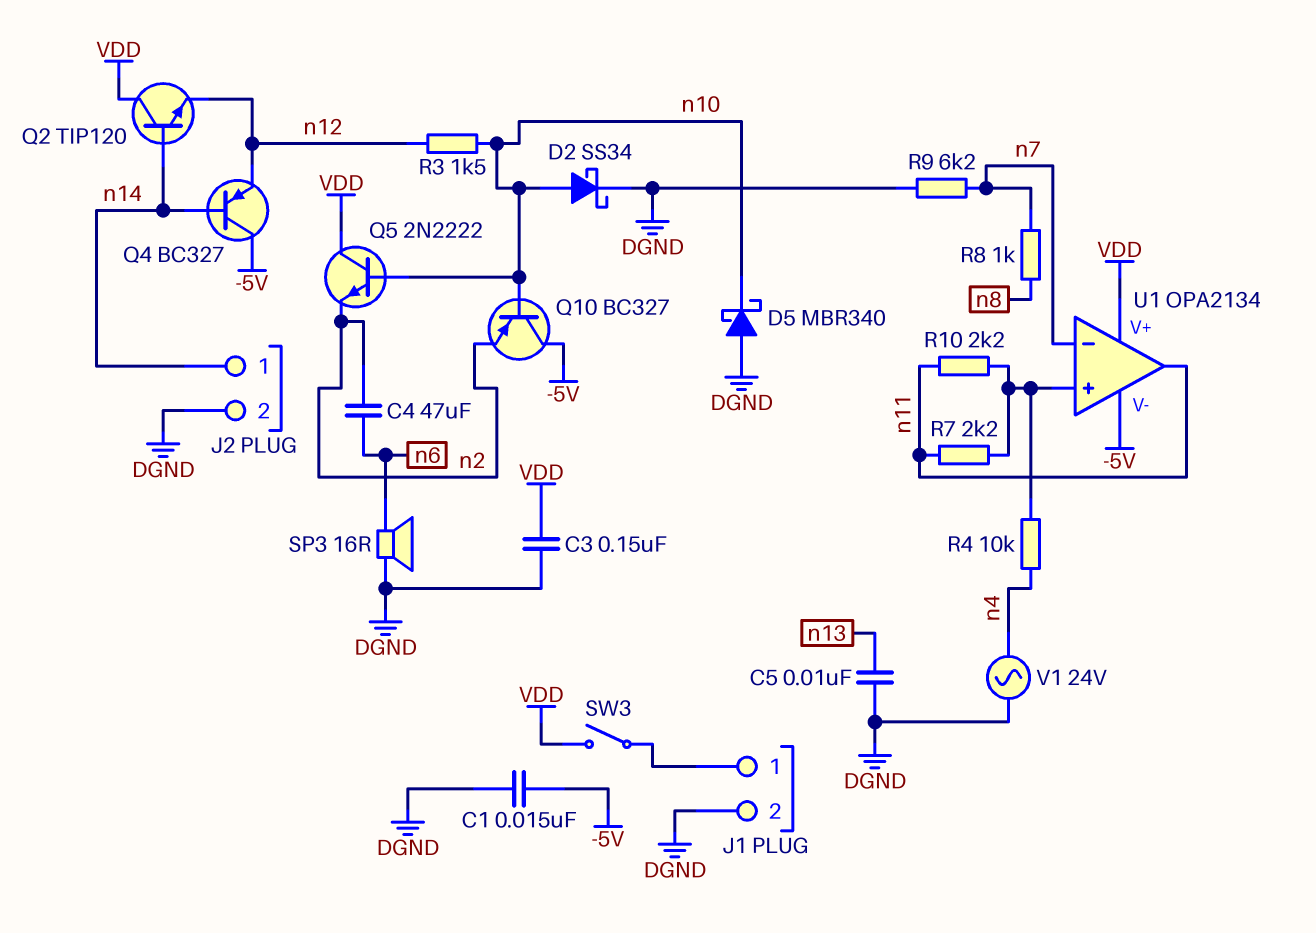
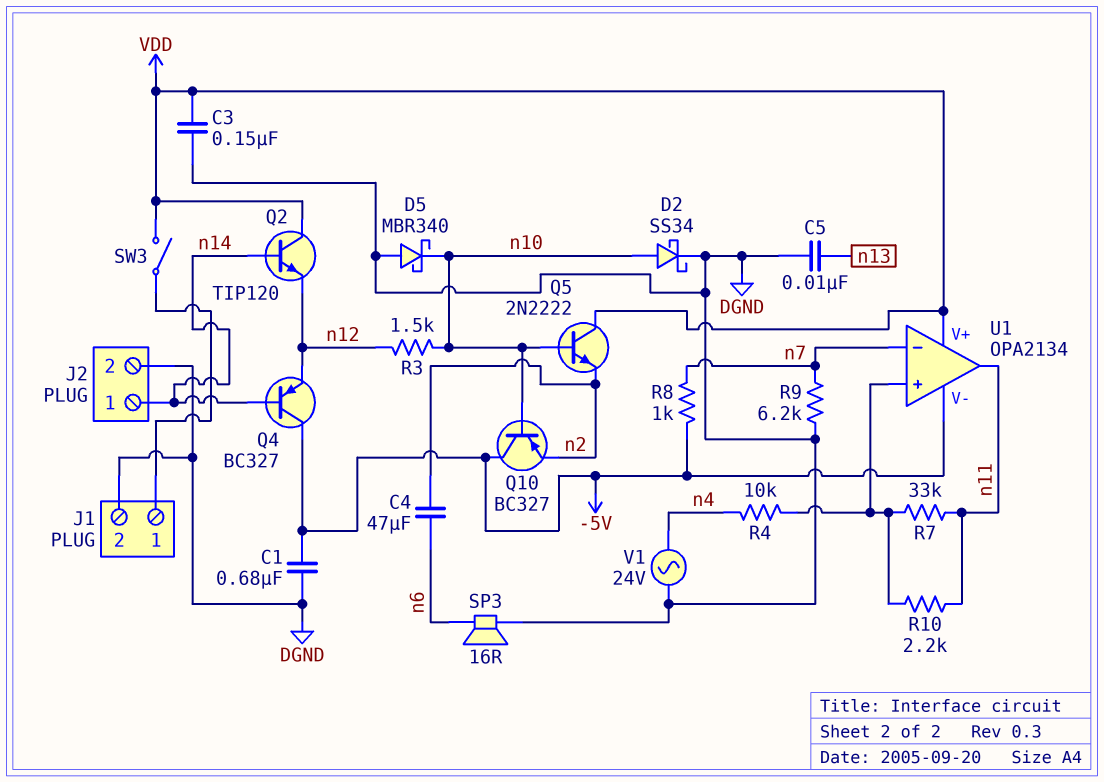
C1: 15nF (-5V, DGND) -> 680nF (-5V, DGND)
R7: 2.2k (U1/in+, n11) -> 33k (U1/in+, n11)
R8: 1k (n7, n8) -> 1k (-5V, n7)

